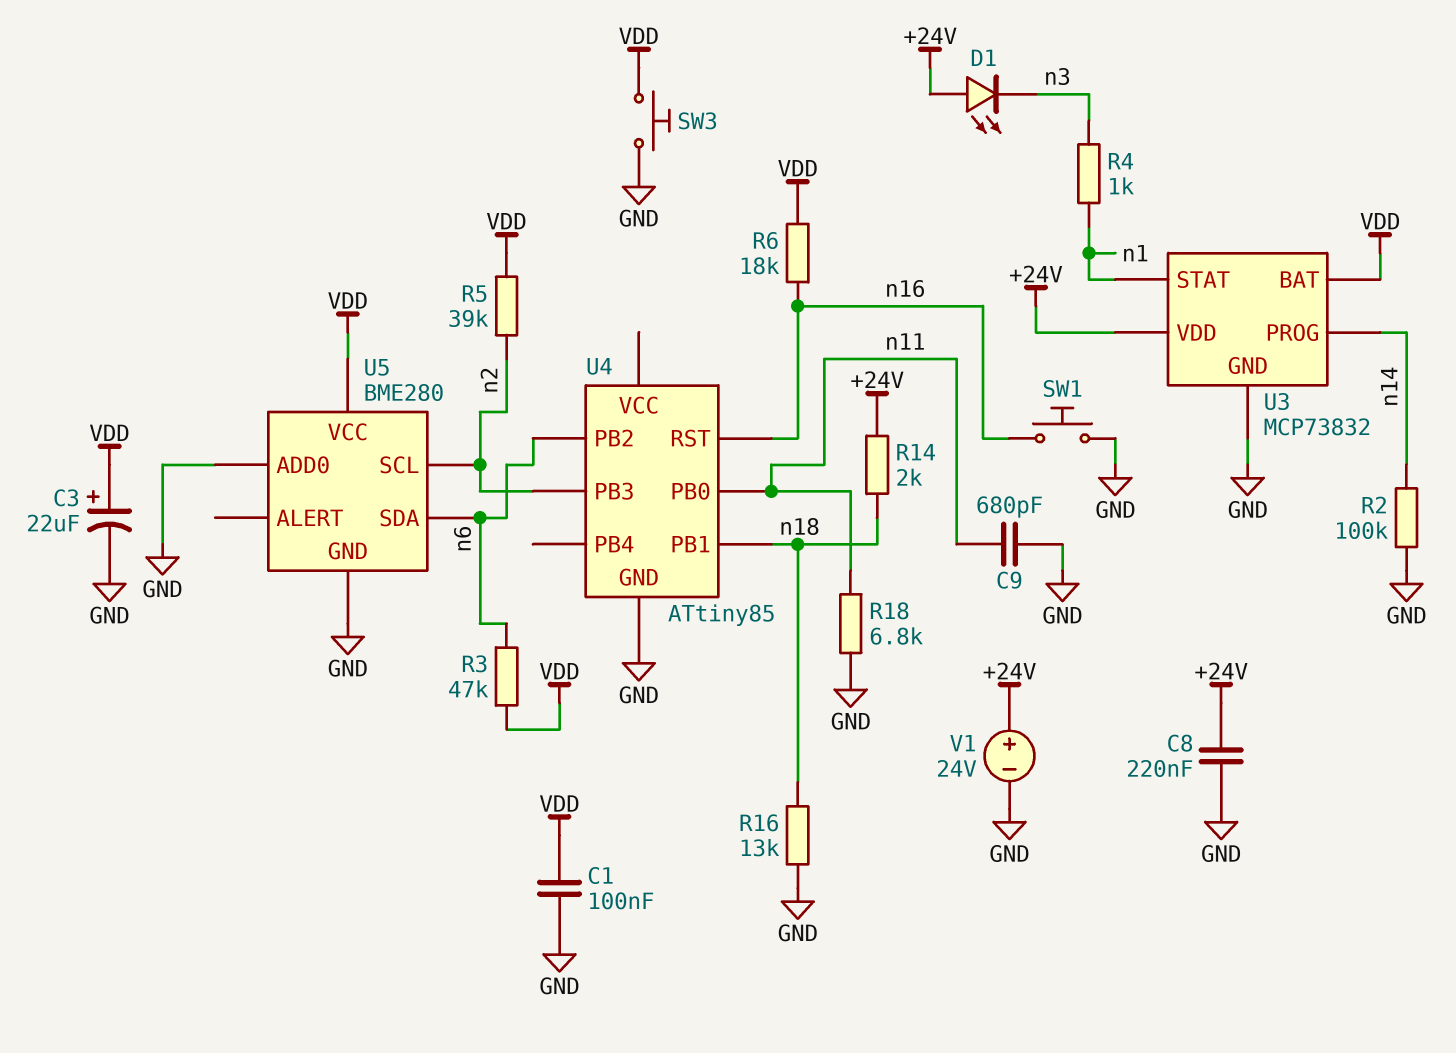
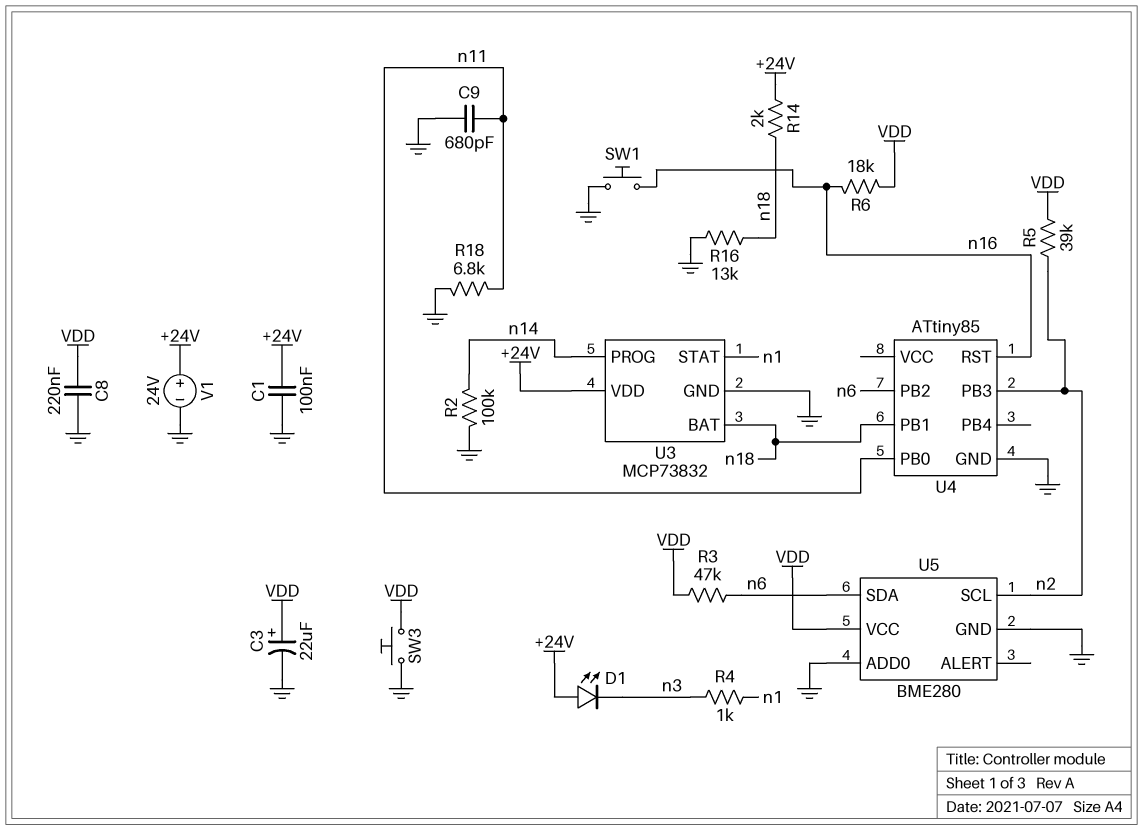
C1: 100nF (GND, VDD) -> 100nF (+24V, GND)
C8: 220nF (+24V, GND) -> 220nF (GND, VDD)
U3 pin BAT: VDD -> n18

